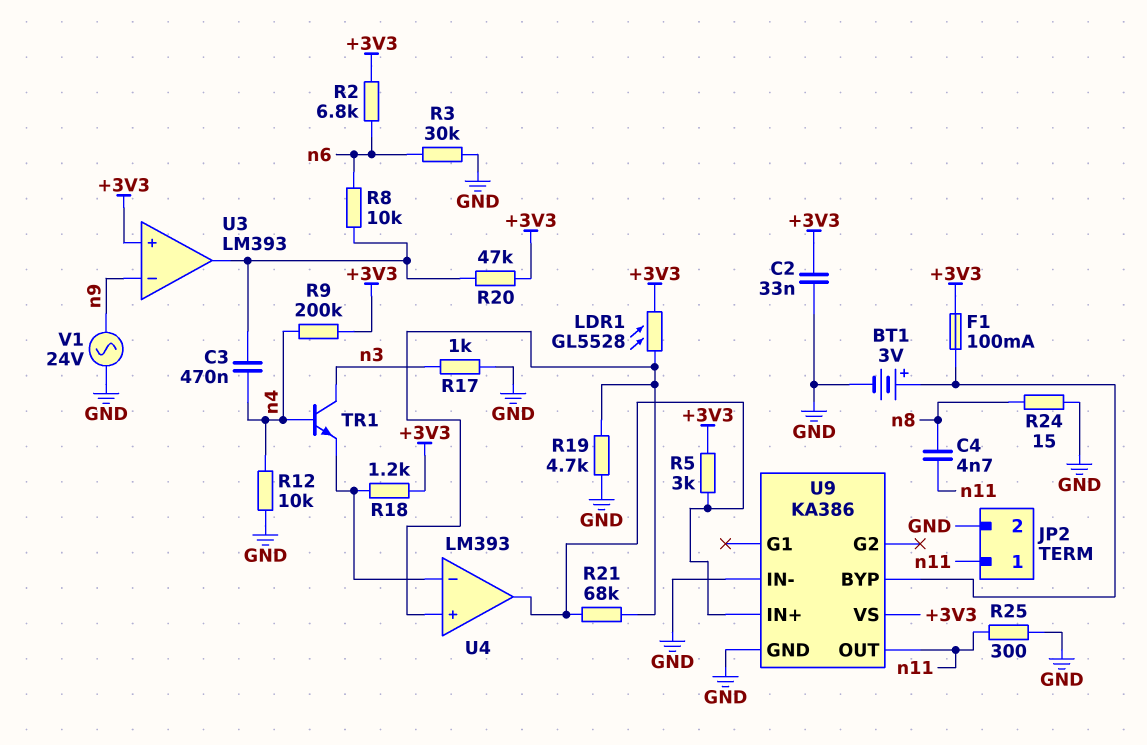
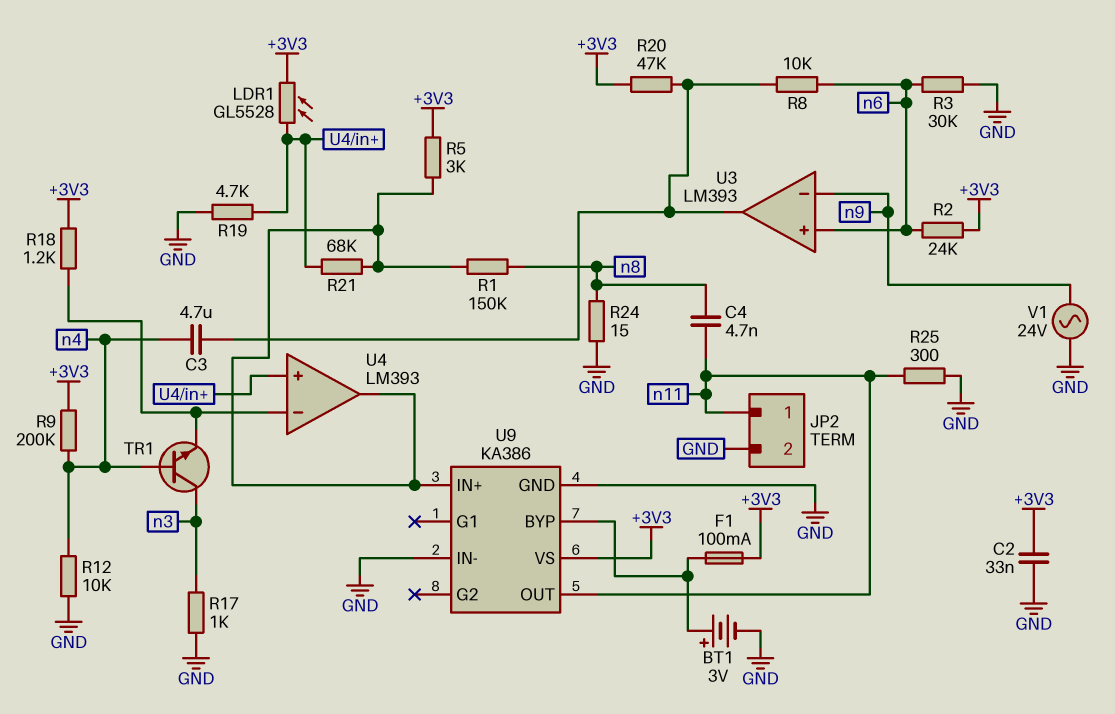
C3: 470nF (U3/out, n4) -> 4.7uF (U3/out, n4)
R1: none -> 150k (U4/out, n8)
R2: 6.8k (+3V3, n6) -> 24k (+3V3, n6)
U3 pin in+: +3V3 -> n6

